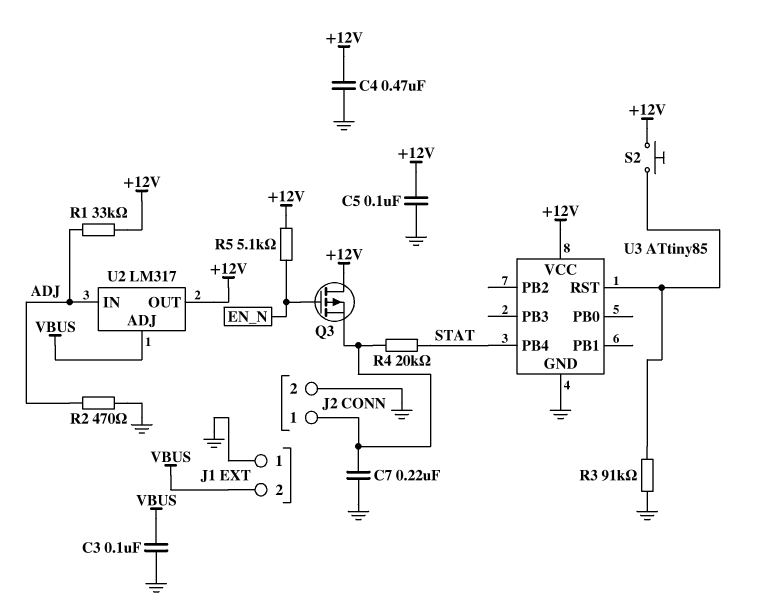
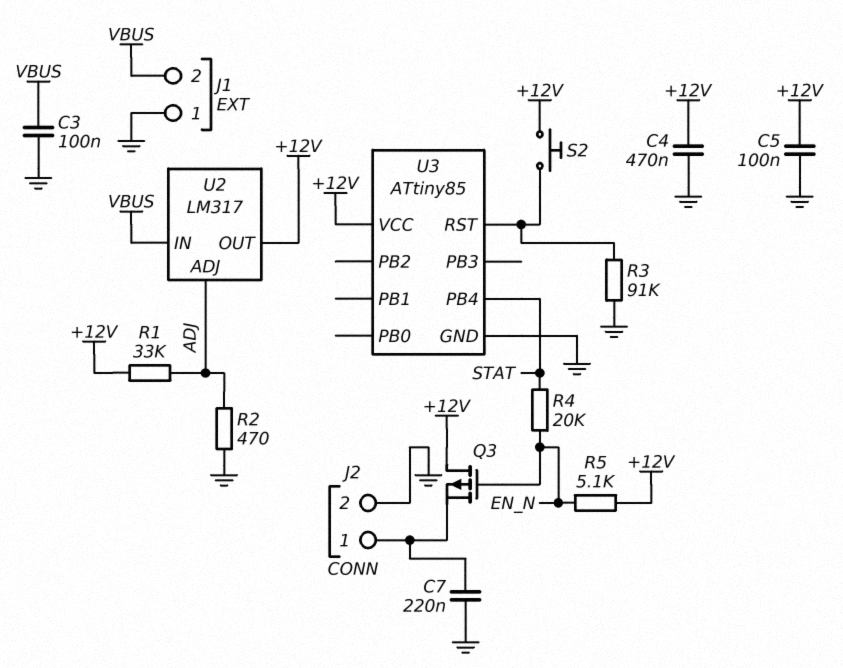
R4: 20k (J2/1, STAT) -> 20k (EN_N, STAT)
U2 pin ADJ: VBUS -> ADJ
U2 pin IN: ADJ -> VBUS

